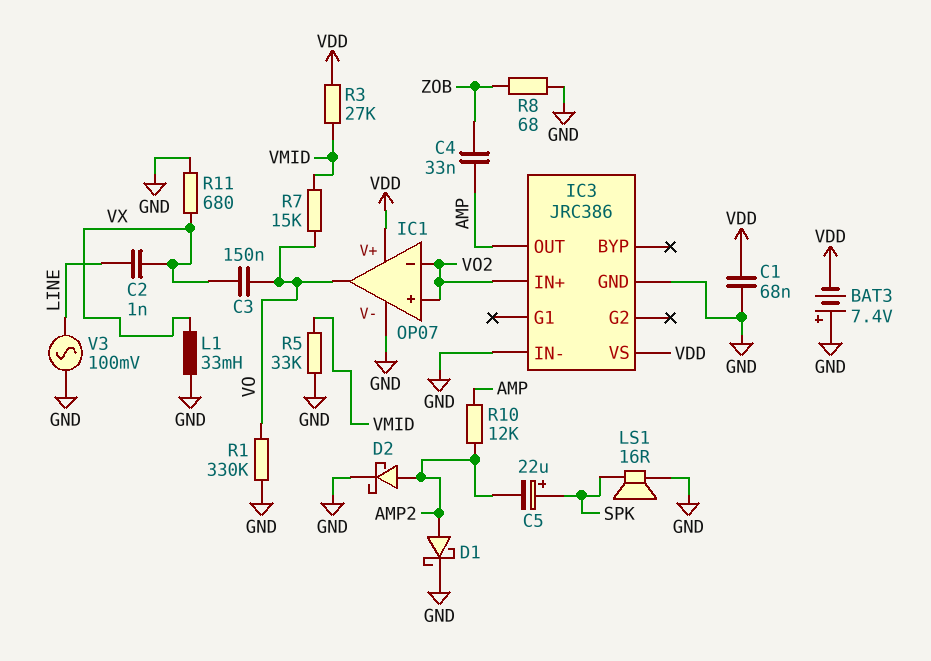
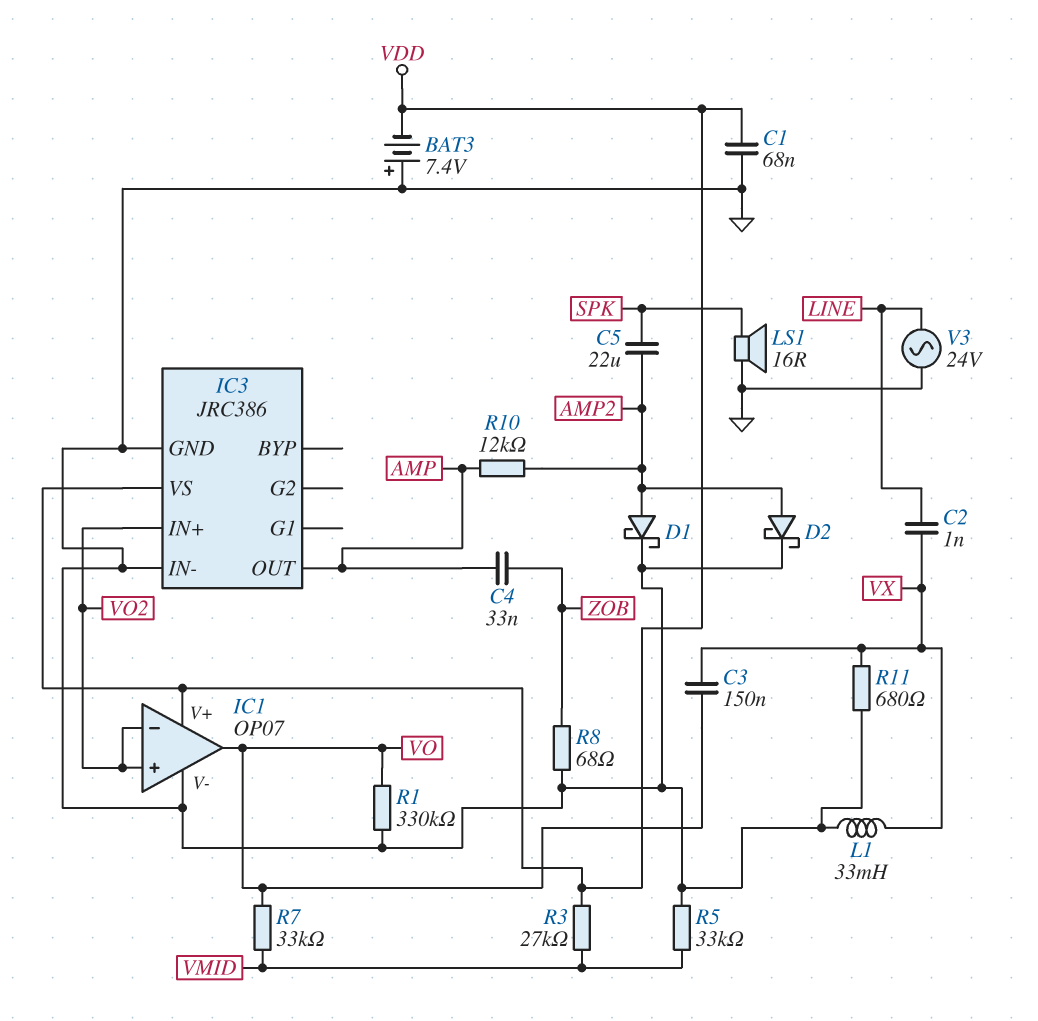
C5: 22uF (plus SPK, minus AMP2) -> 22uF (AMP2, SPK)
R7: 15k (VMID, VO) -> 33k (VMID, VO)
V3: AC 100mV (GND, LINE) -> AC 24V (GND, LINE)

